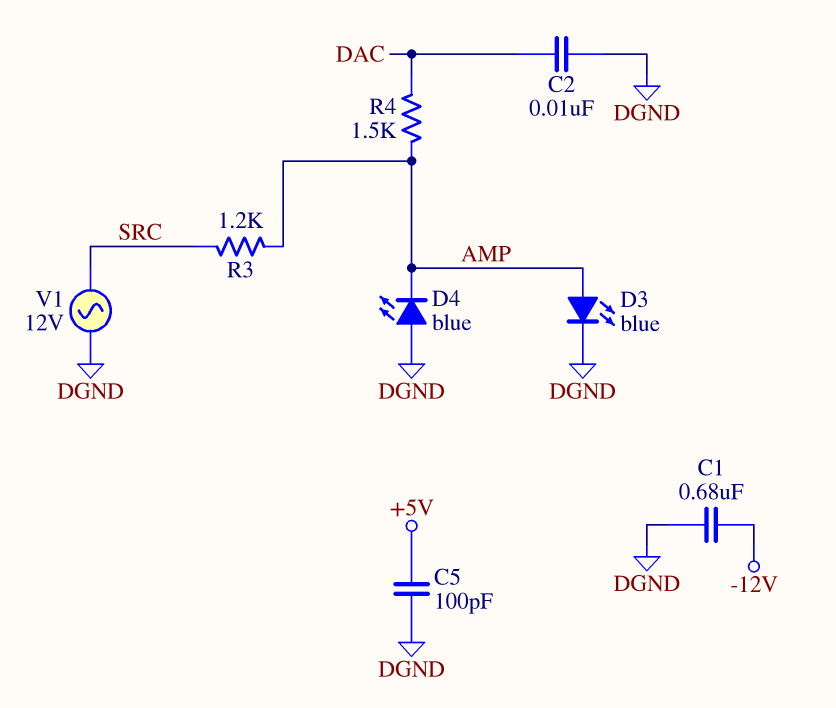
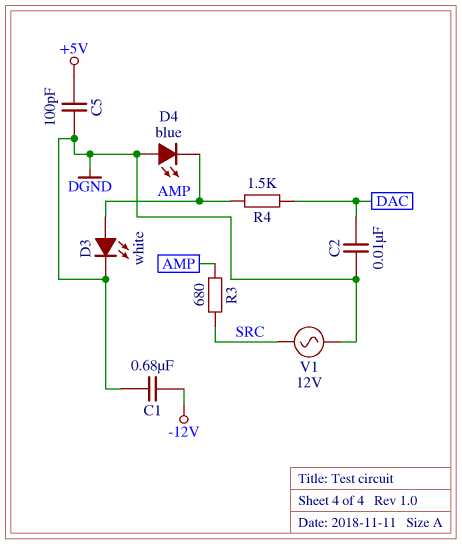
D3: LED blue (A AMP, K DGND) -> LED white (A AMP, K DGND)
R3: 1.2k (AMP, SRC) -> 680 (AMP, SRC)

